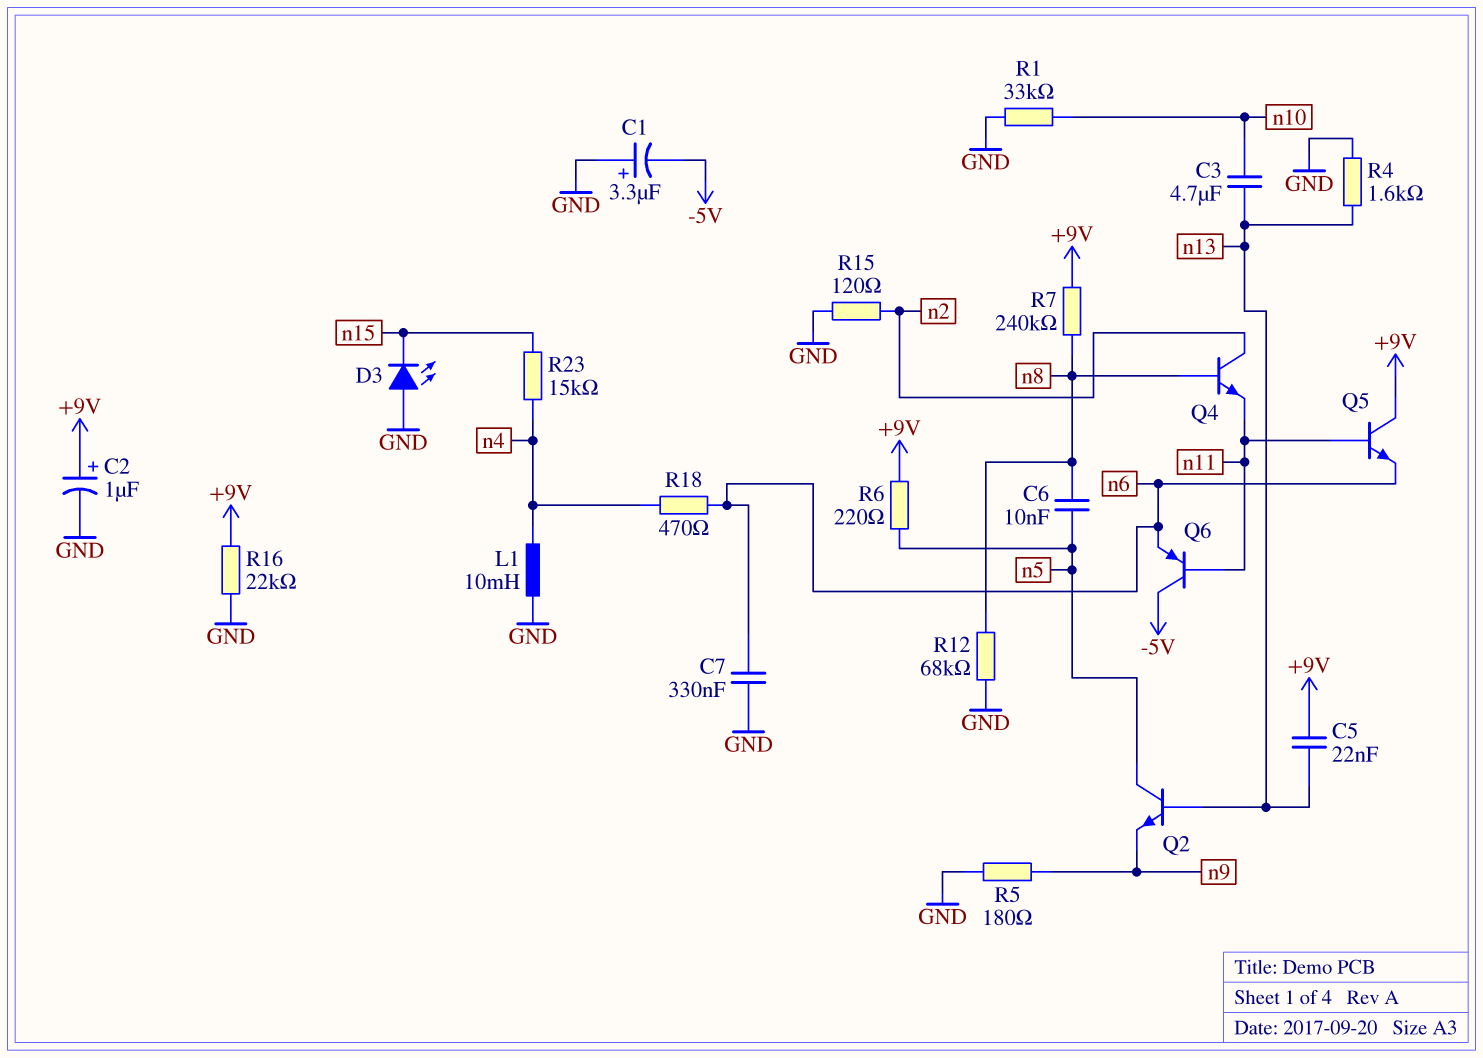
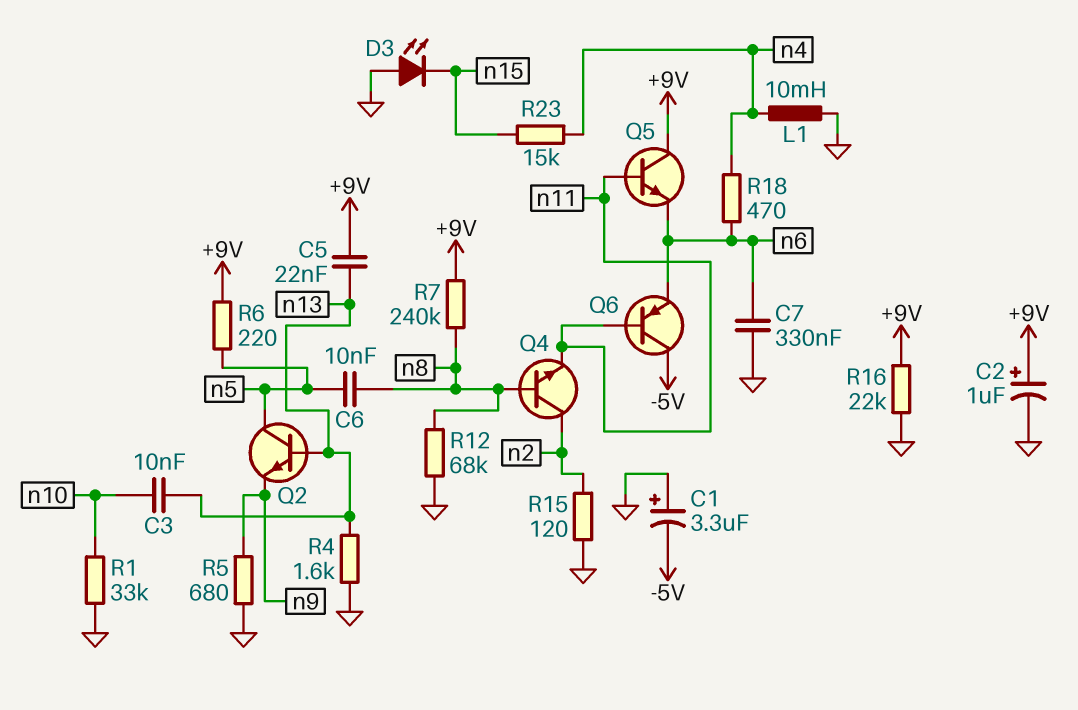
C3: 4.7uF (n10, n13) -> 10nF (n10, n13)
R5: 180 (GND, n9) -> 680 (GND, n9)

